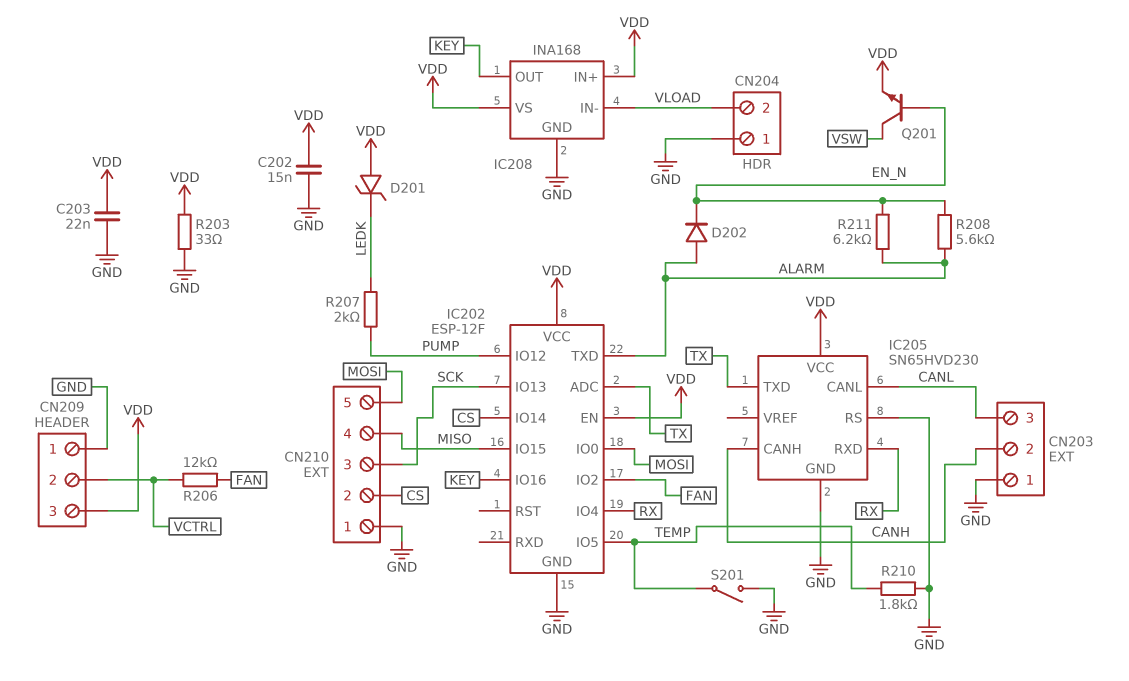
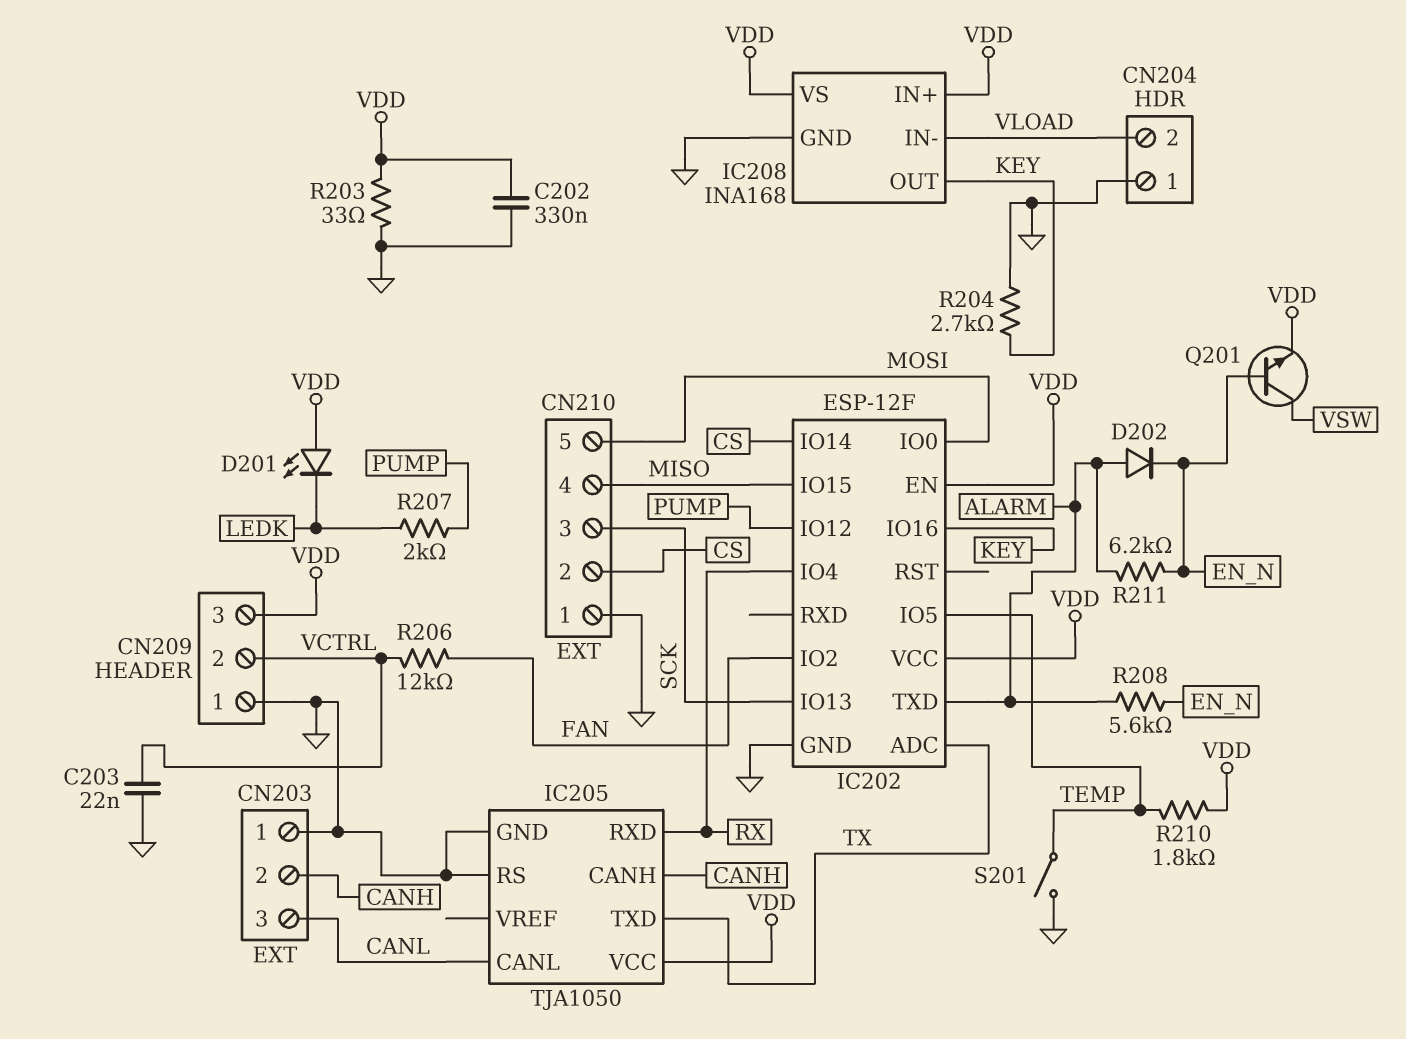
C202: 15nF (GND, VDD) -> 330nF (GND, VDD)
C203: 22nF (GND, VDD) -> 22nF (GND, VCTRL)
D201: zener (A VDD, K LEDK) -> LED (A VDD, K LEDK)
IC205: SN65HVD230 -> TJA1050
R204: none -> 2.7k (GND, KEY)
R210: 1.8k (GND, TEMP) -> 1.8k (TEMP, VDD)

